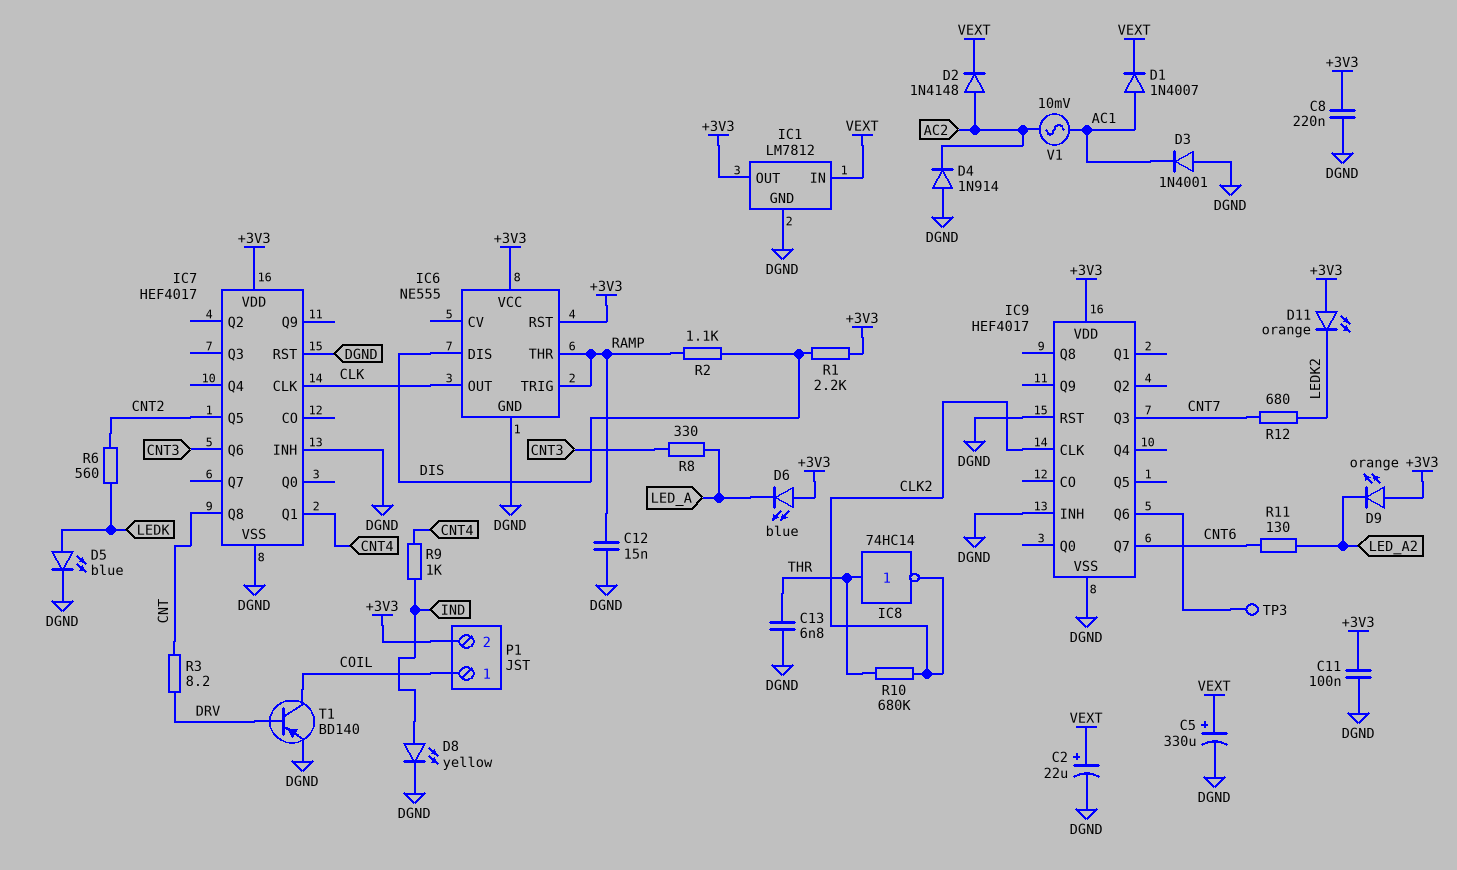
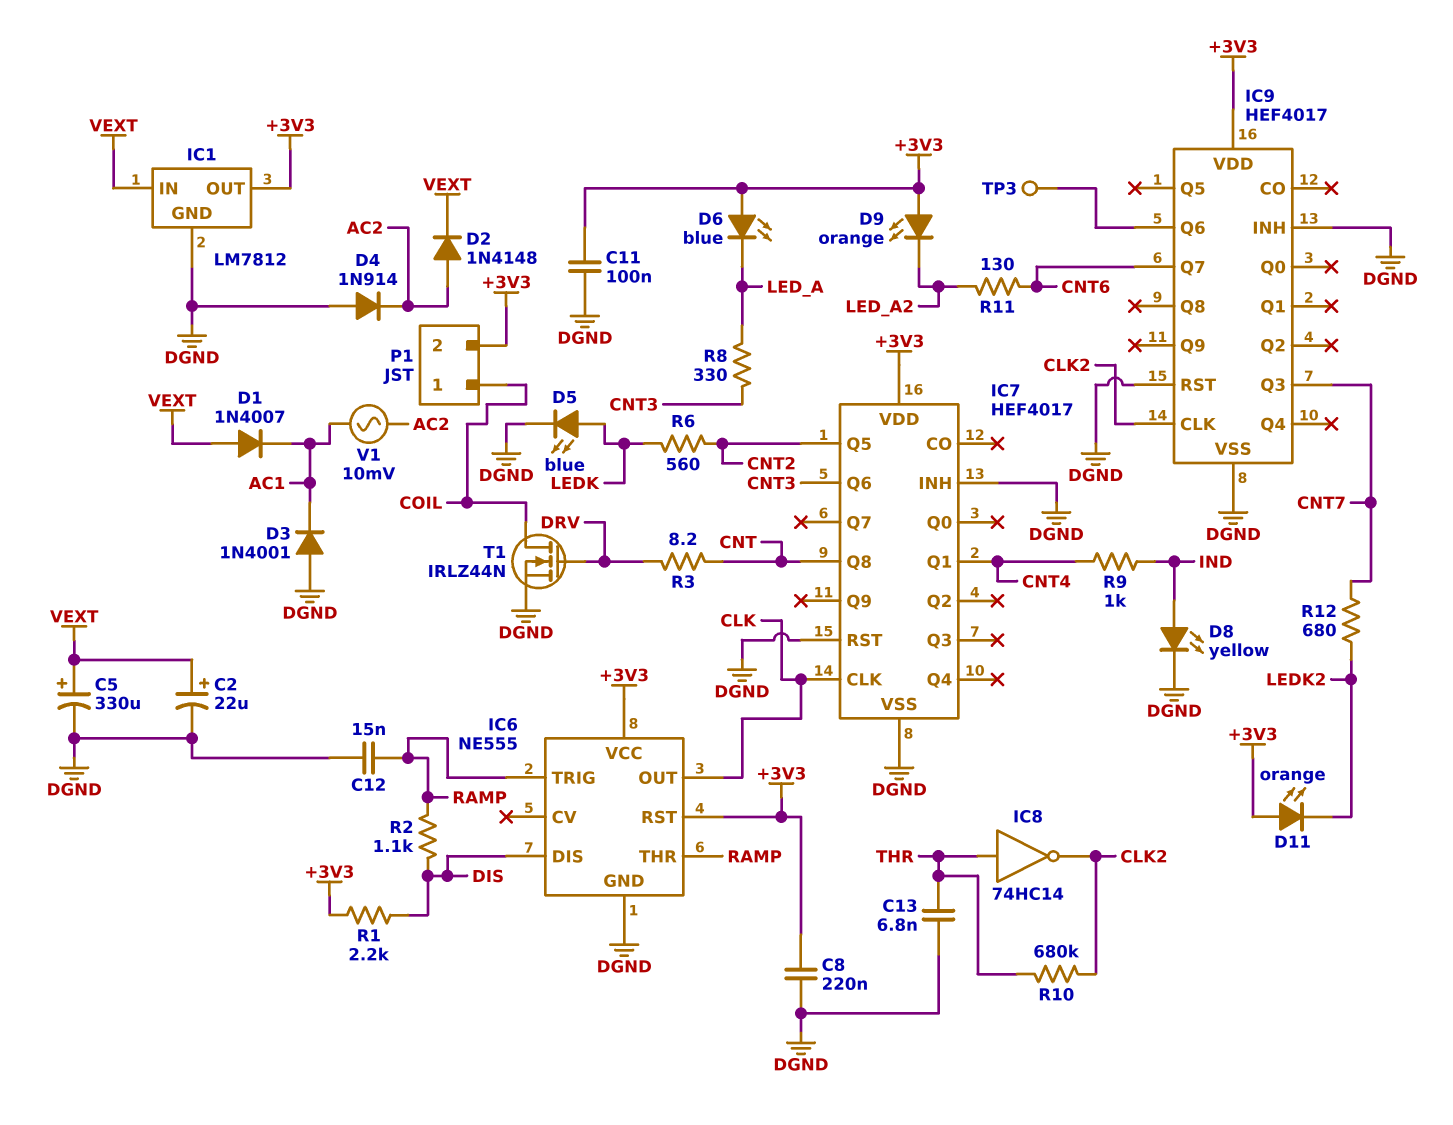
D1: diode 1N4007 (A AC1, K VEXT) -> diode 1N4007 (A VEXT, K AC1)
T1: PNP BD140 (B DRV, C COIL, E DGND) -> NMOS IRLZ44N (G DRV, D COIL, S DGND)

